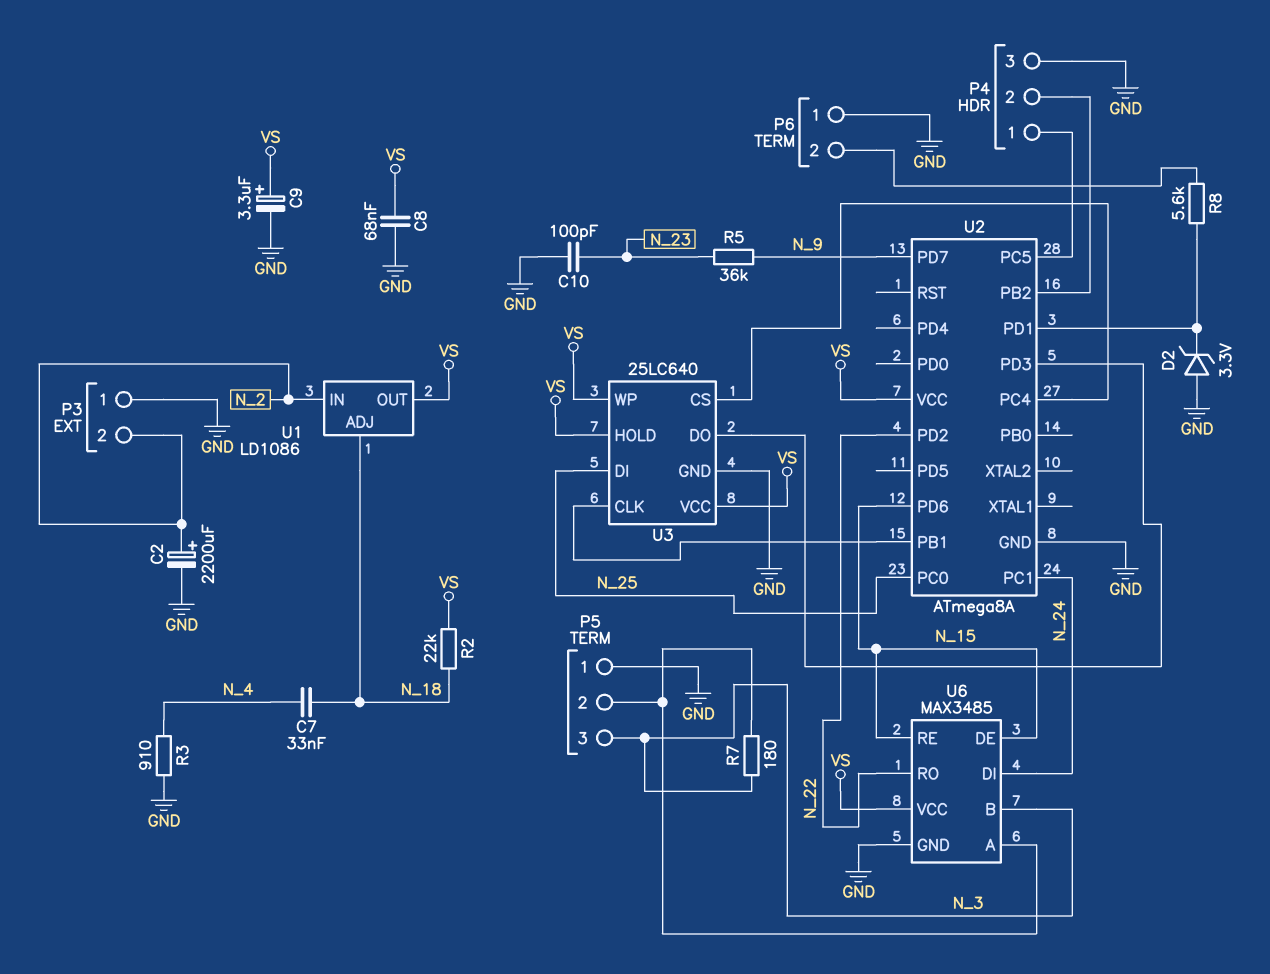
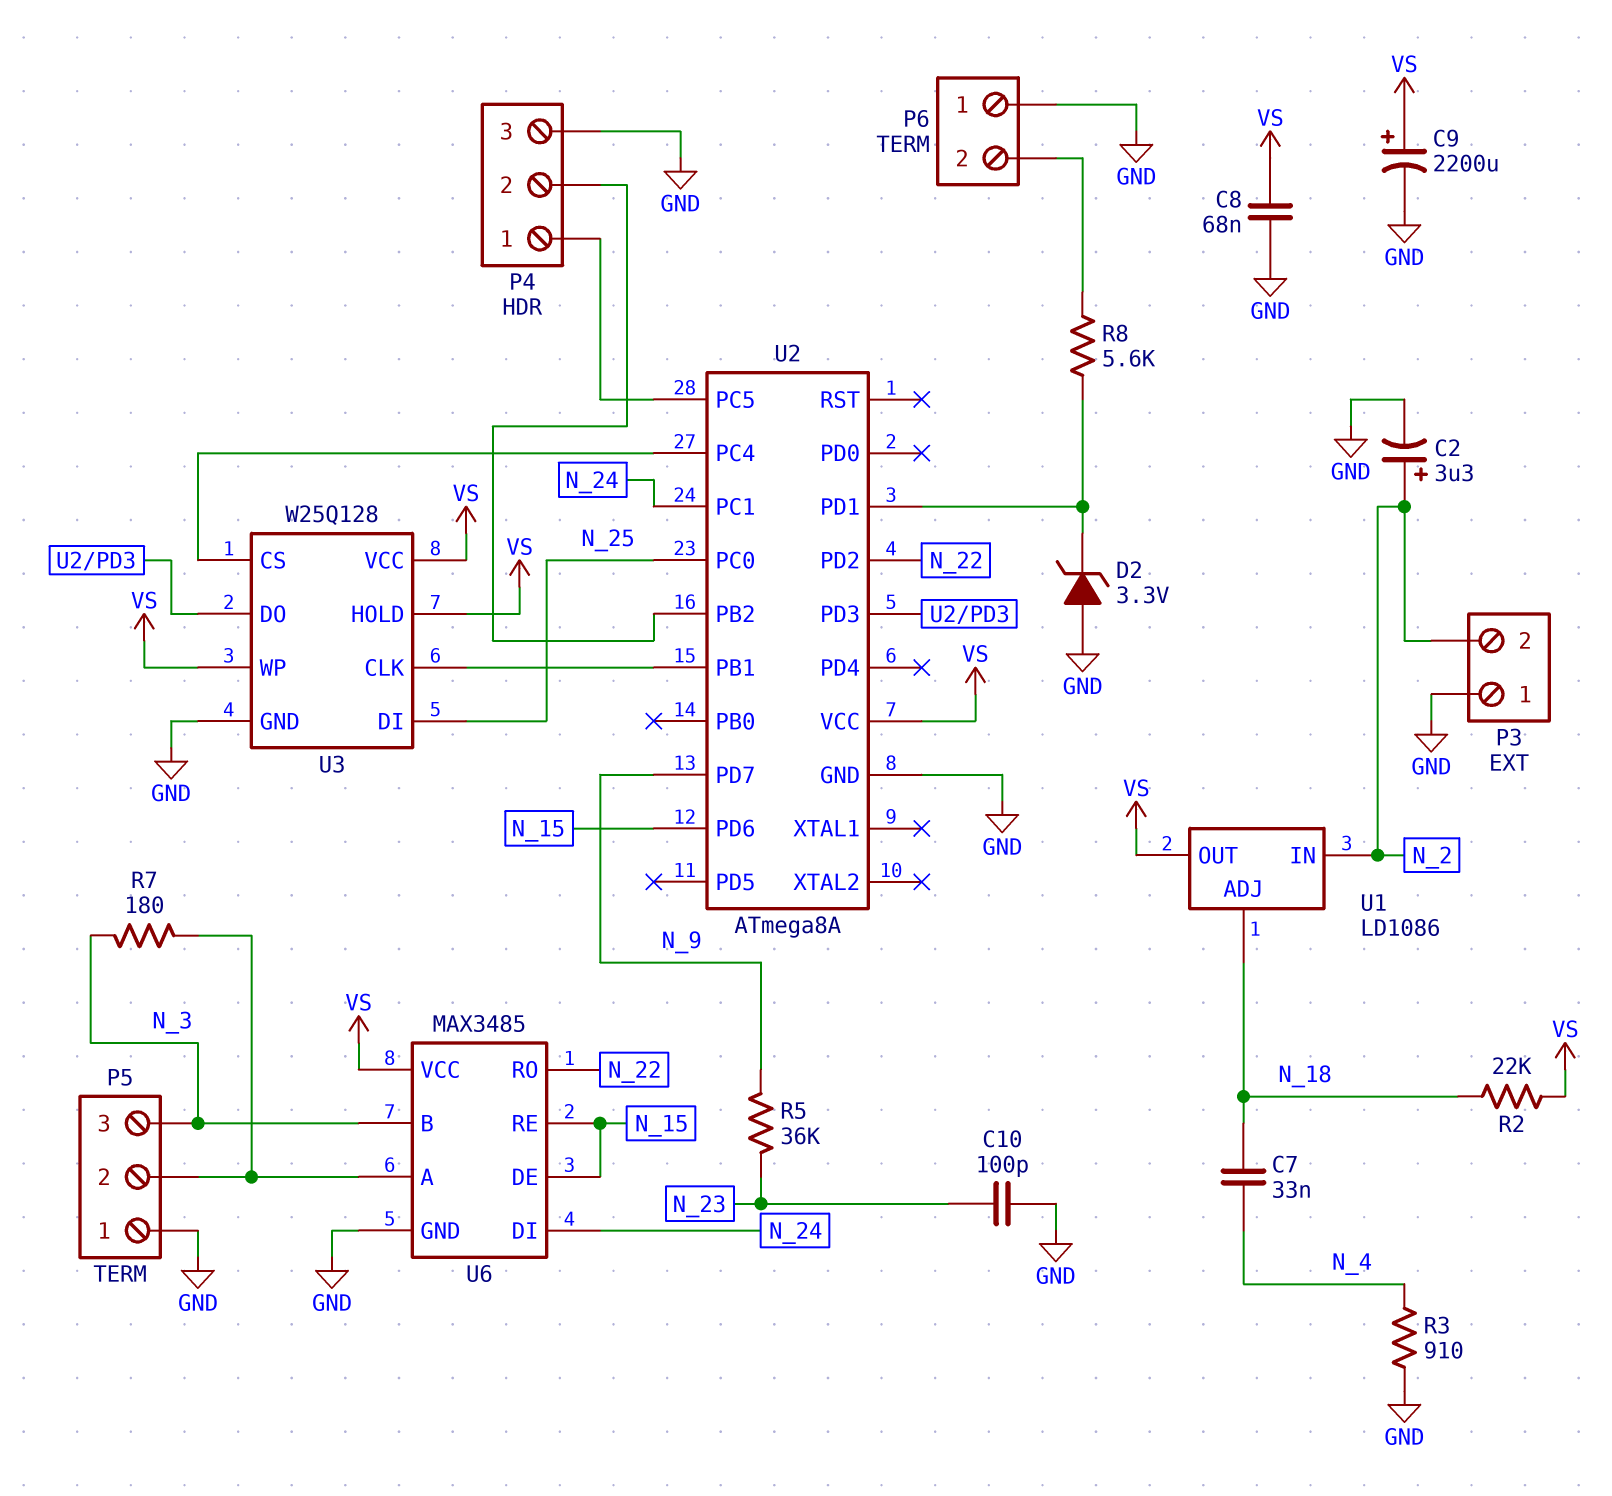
C2: 2200uF (plus N_2, minus GND) -> 3.3uF (plus N_2, minus GND)
C9: 3.3uF (plus VS, minus GND) -> 2200uF (plus VS, minus GND)
U3: 25LC640 -> W25Q128

